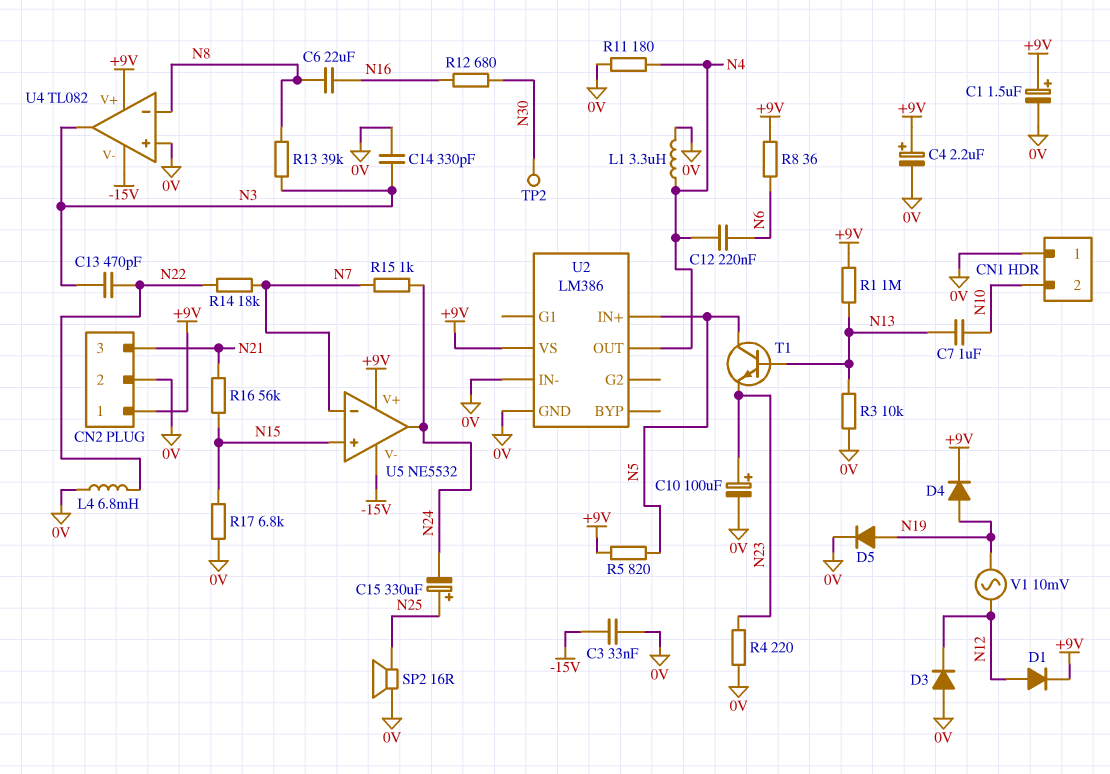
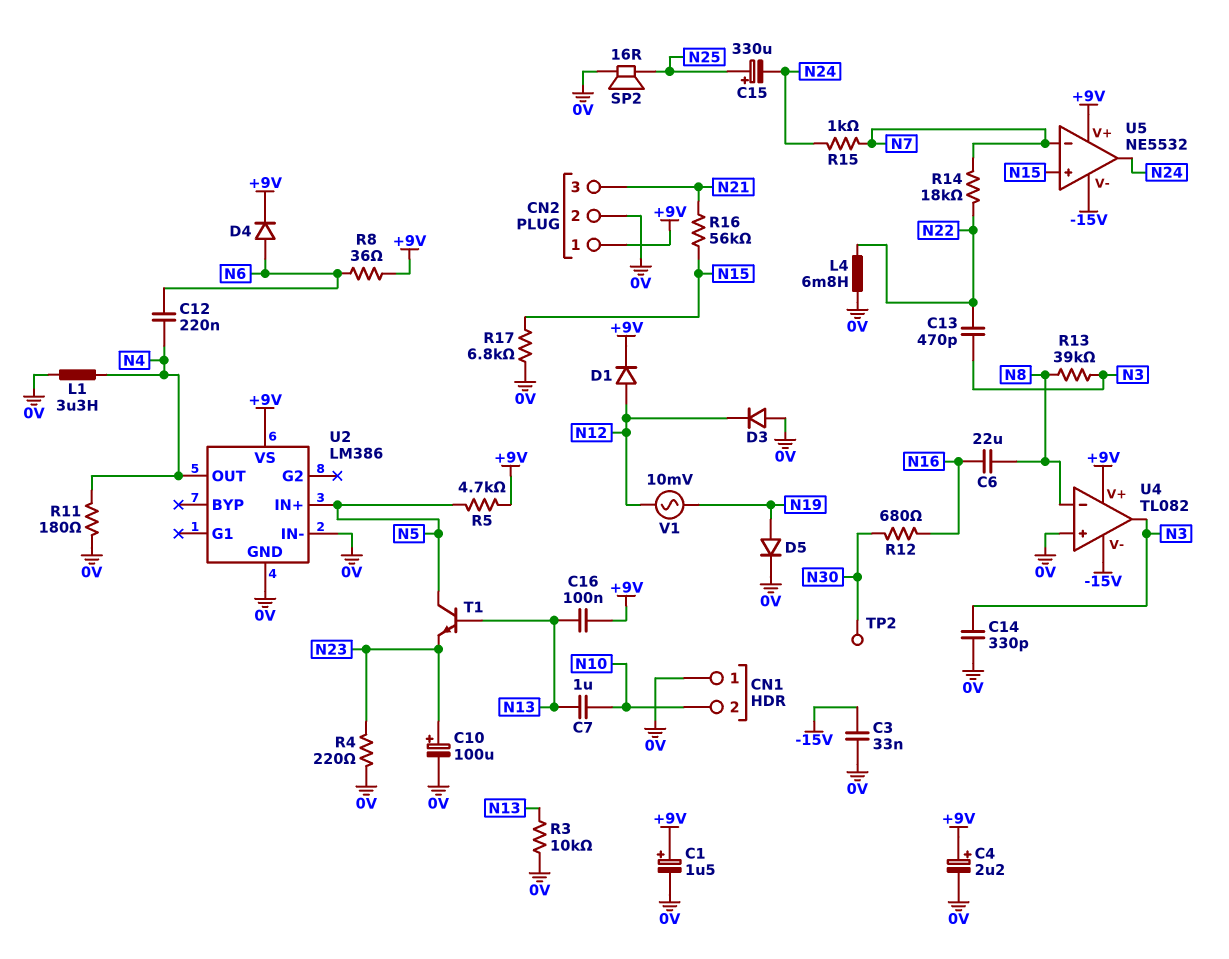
C16: none -> 100nF (+9V, N13)
D4: diode (A N19, K +9V) -> diode (A N6, K +9V)
R1: 1M (+9V, N13) -> none
R5: 820 (+9V, N5) -> 4.7k (+9V, N5)

